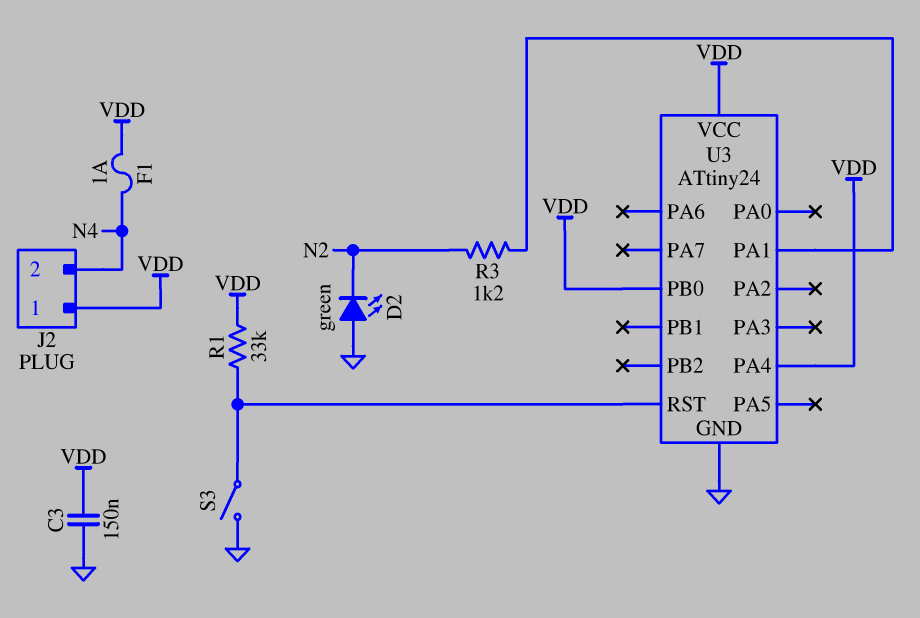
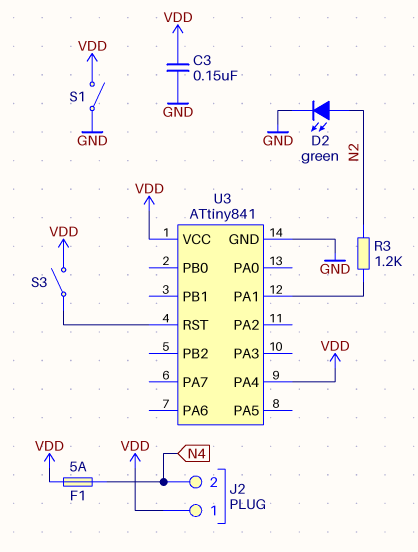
D2: LED green (A GND, K N2) -> LED green (A N2, K GND)
F1: 1A (N4, VDD) -> 5A (N4, VDD)
R1: 33k (U3/RST, VDD) -> none
S1: none -> switch (GND, VDD)
S3: switch (GND, U3/RST) -> switch (U3/RST, VDD)
U3: ATtiny24 -> ATtiny841
U3 pin PB0: VDD -> none

